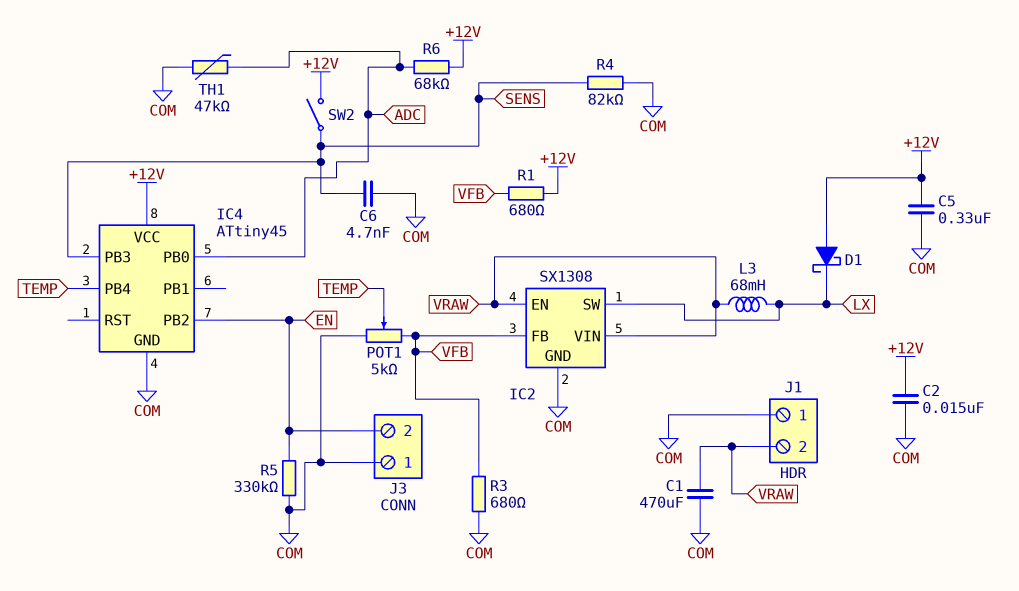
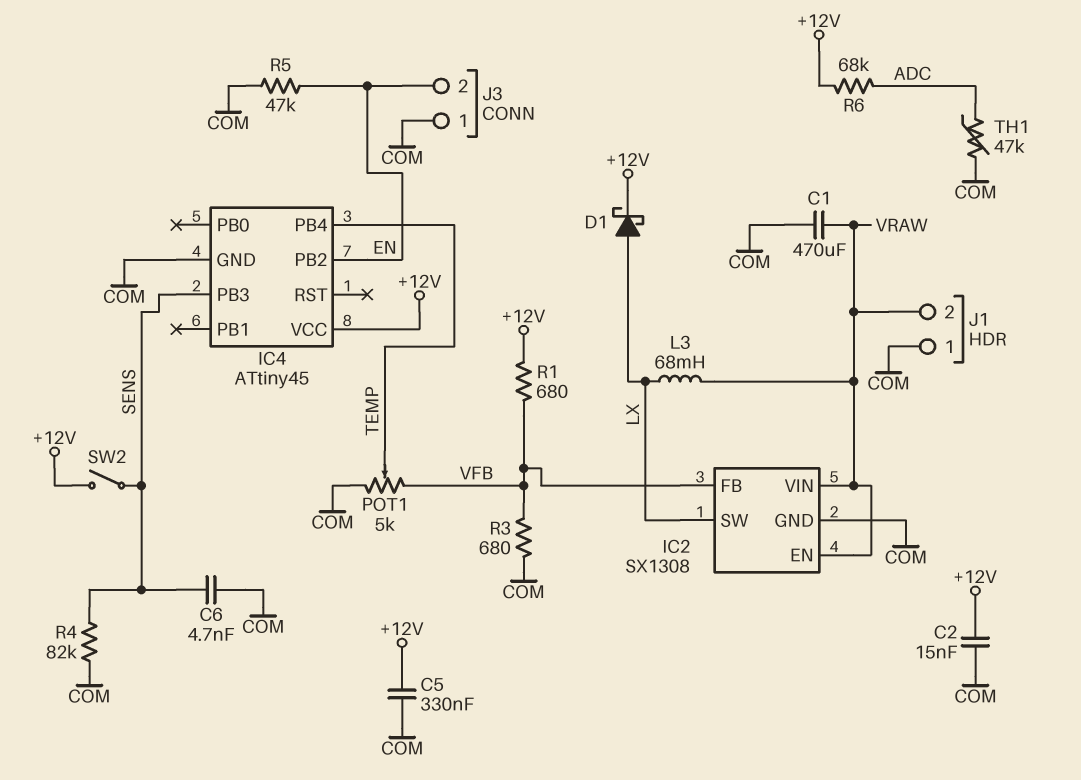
D1: schottky (A +12V, K LX) -> schottky (A LX, K +12V)
IC4 pin PB0: ADC -> none
R5: 330k (COM, EN) -> 47k (COM, EN)

